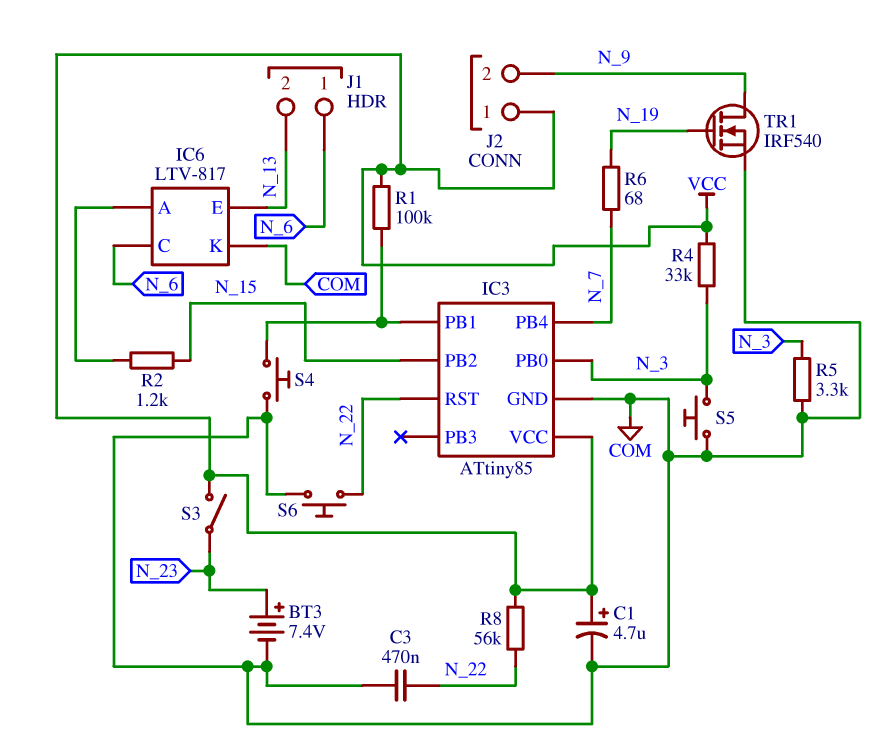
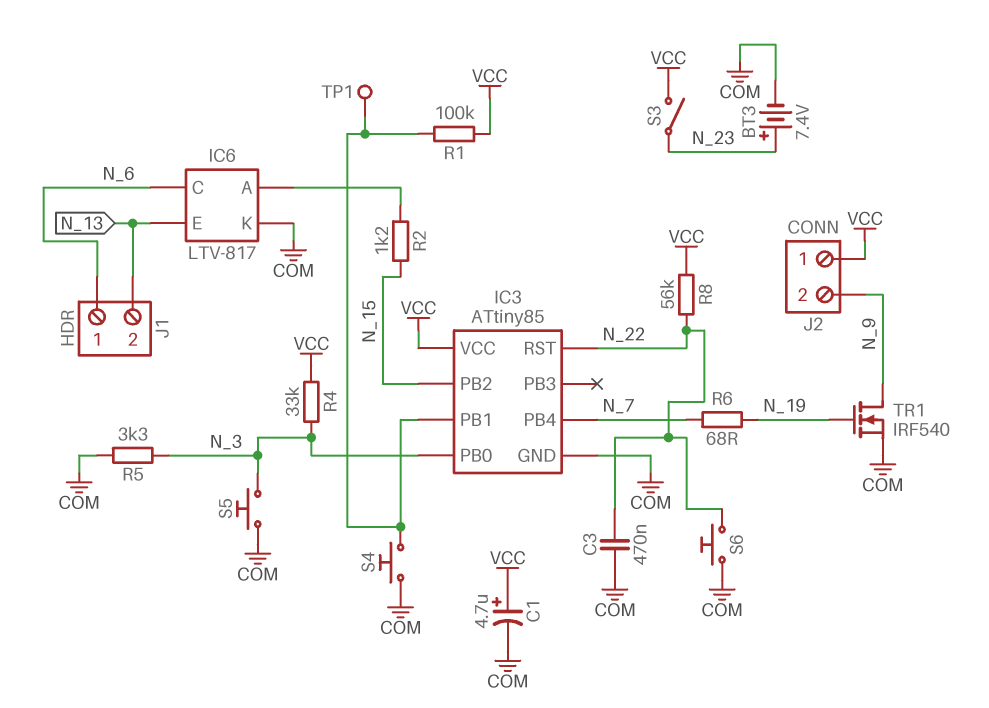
TP1: none -> test point (IC3/PB1)

